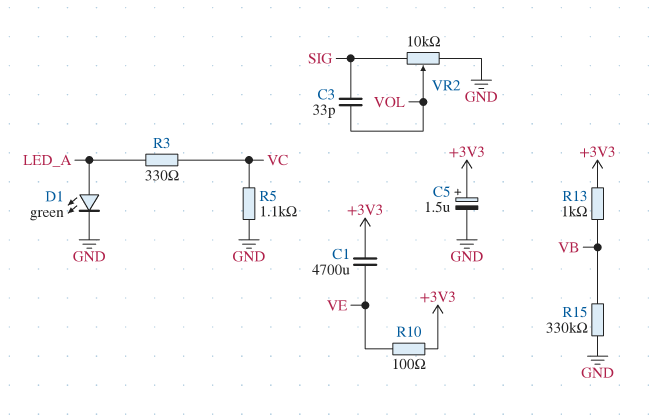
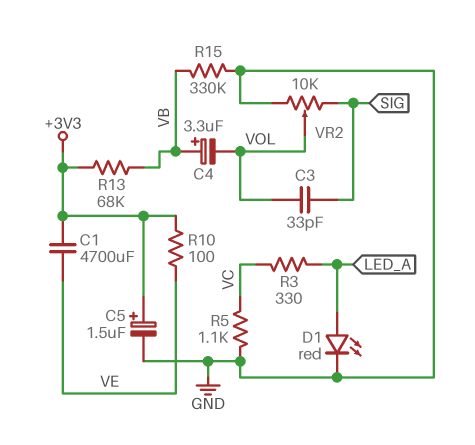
C4: none -> 3.3uF (plus VB, minus VOL)
D1: LED green (A LED_A, K GND) -> LED red (A LED_A, K GND)
R13: 1k (+3V3, VB) -> 68k (+3V3, VB)

